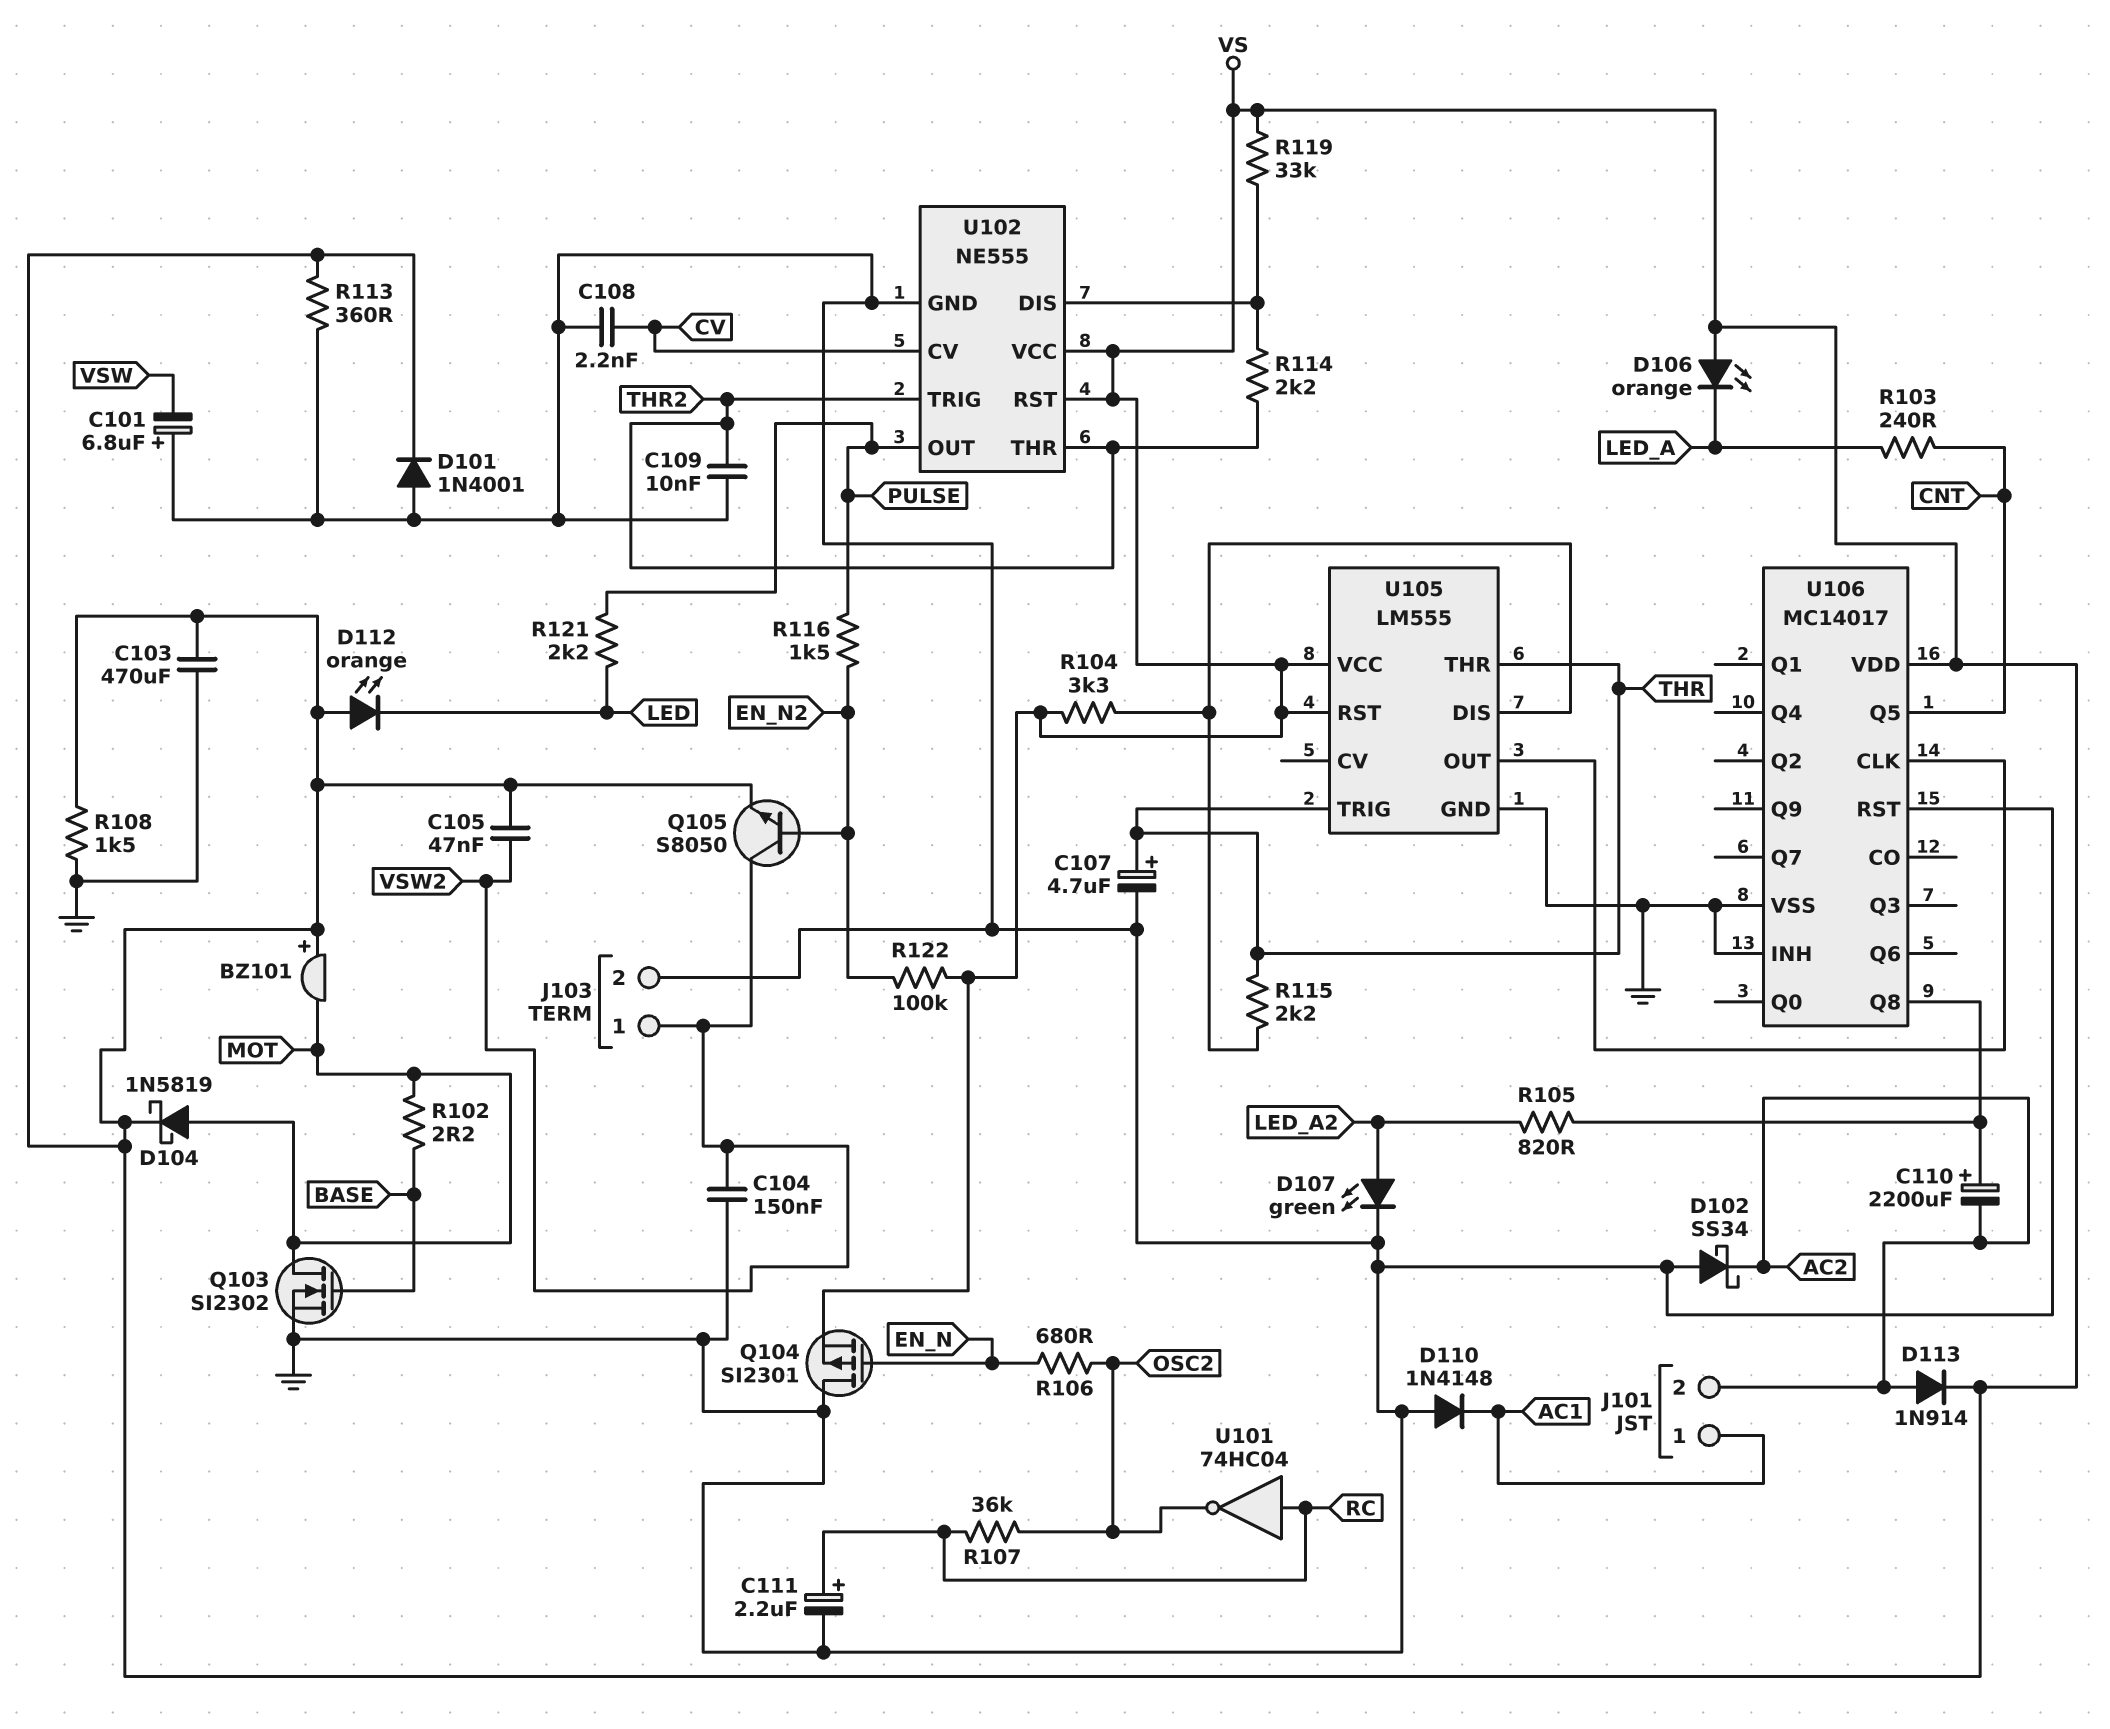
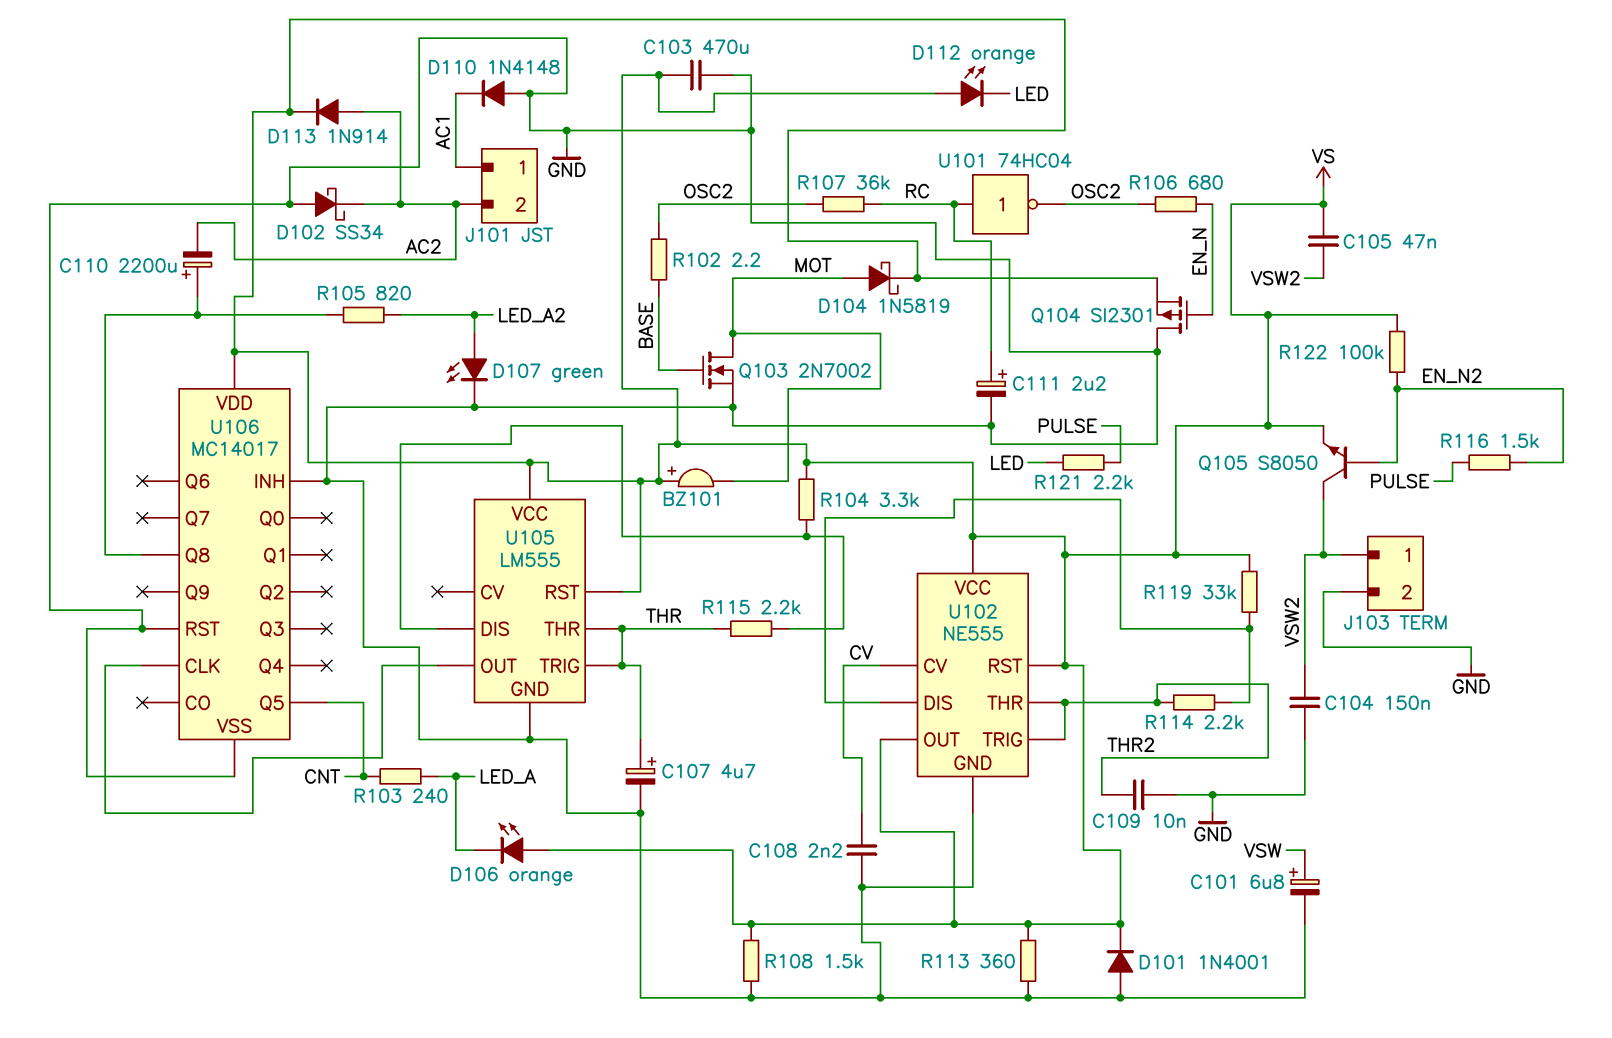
C101: 6.8uF (plus GND, minus VSW) -> 6.8uF (plus VSW, minus GND)
Q103: NMOS SI2302 (G BASE, D MOT, S GND) -> NMOS 2N7002 (G BASE, D MOT, S GND)
R102: 2.2 (BASE, MOT) -> 2.2 (BASE, OSC2)
U102 pin OUT: PULSE -> VS

